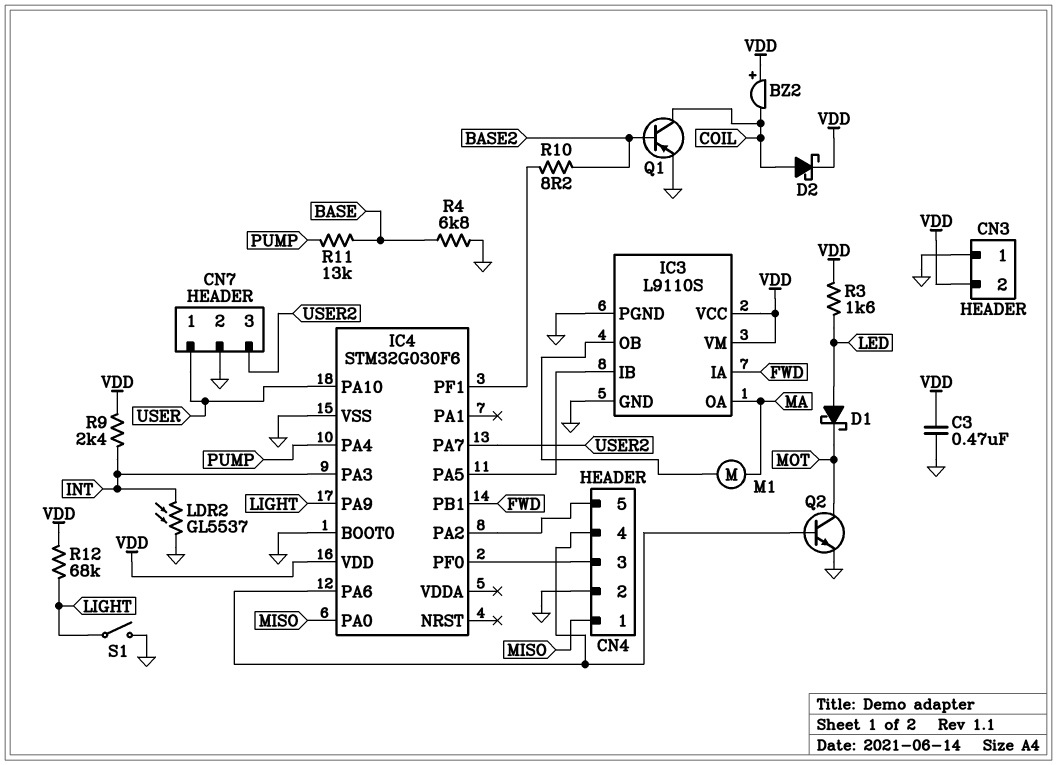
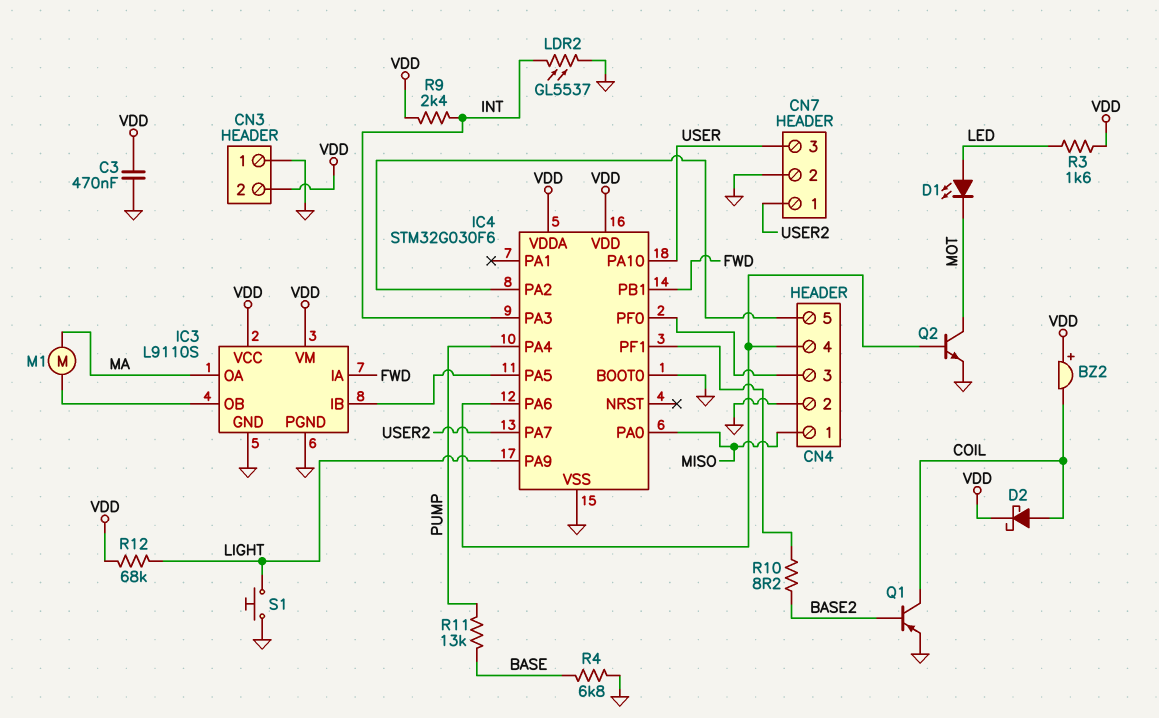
CN7 pin 1: USER -> USER2
CN7 pin 3: USER2 -> USER
D1: schottky (A LED, K MOT) -> LED (A LED, K MOT)
IC4 pin VDDA: none -> VDD
S1: switch (GND, LIGHT) -> button (GND, LIGHT)

